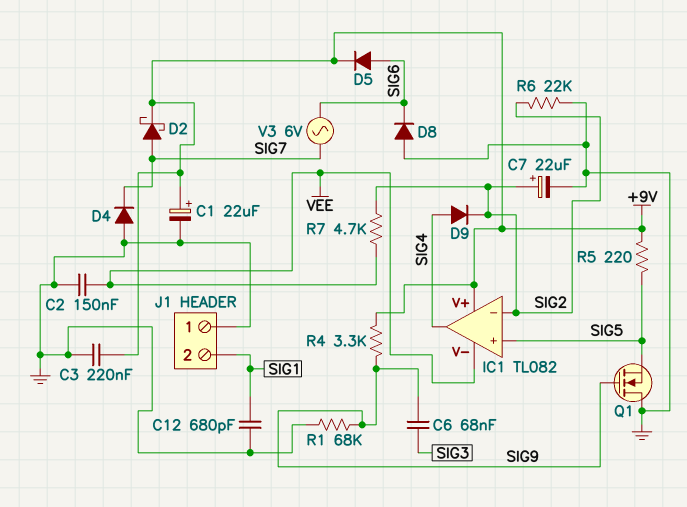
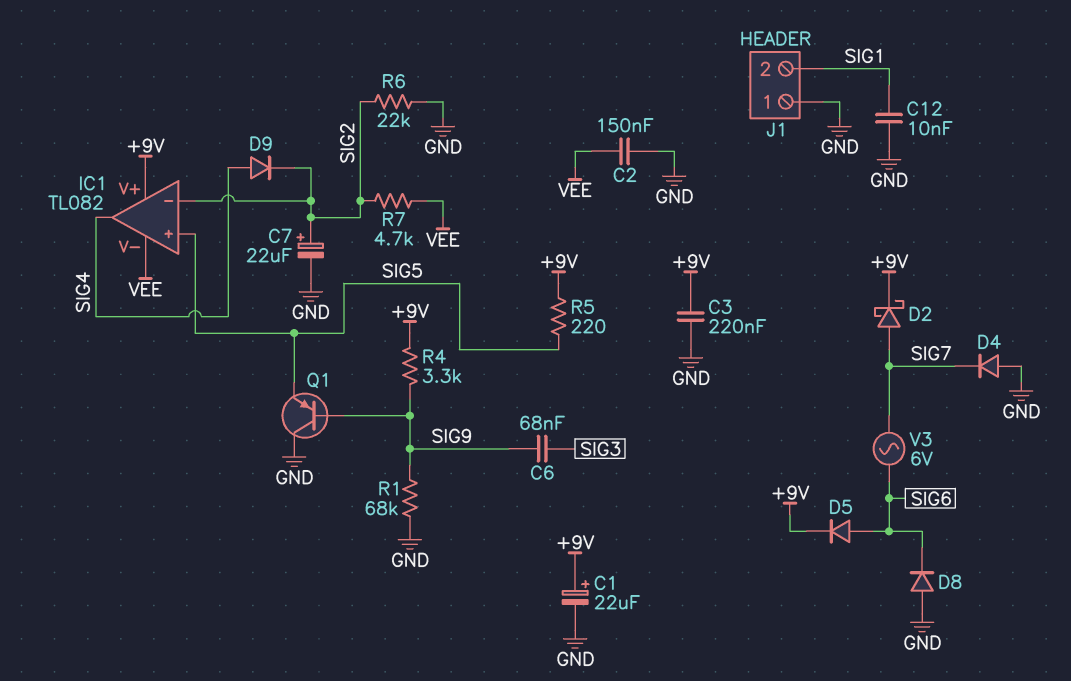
C12: 680pF (GND, SIG1) -> 10nF (GND, SIG1)
Q1: NMOS (G SIG9, D GND, S SIG5) -> PNP (B SIG9, C GND, E SIG5)

